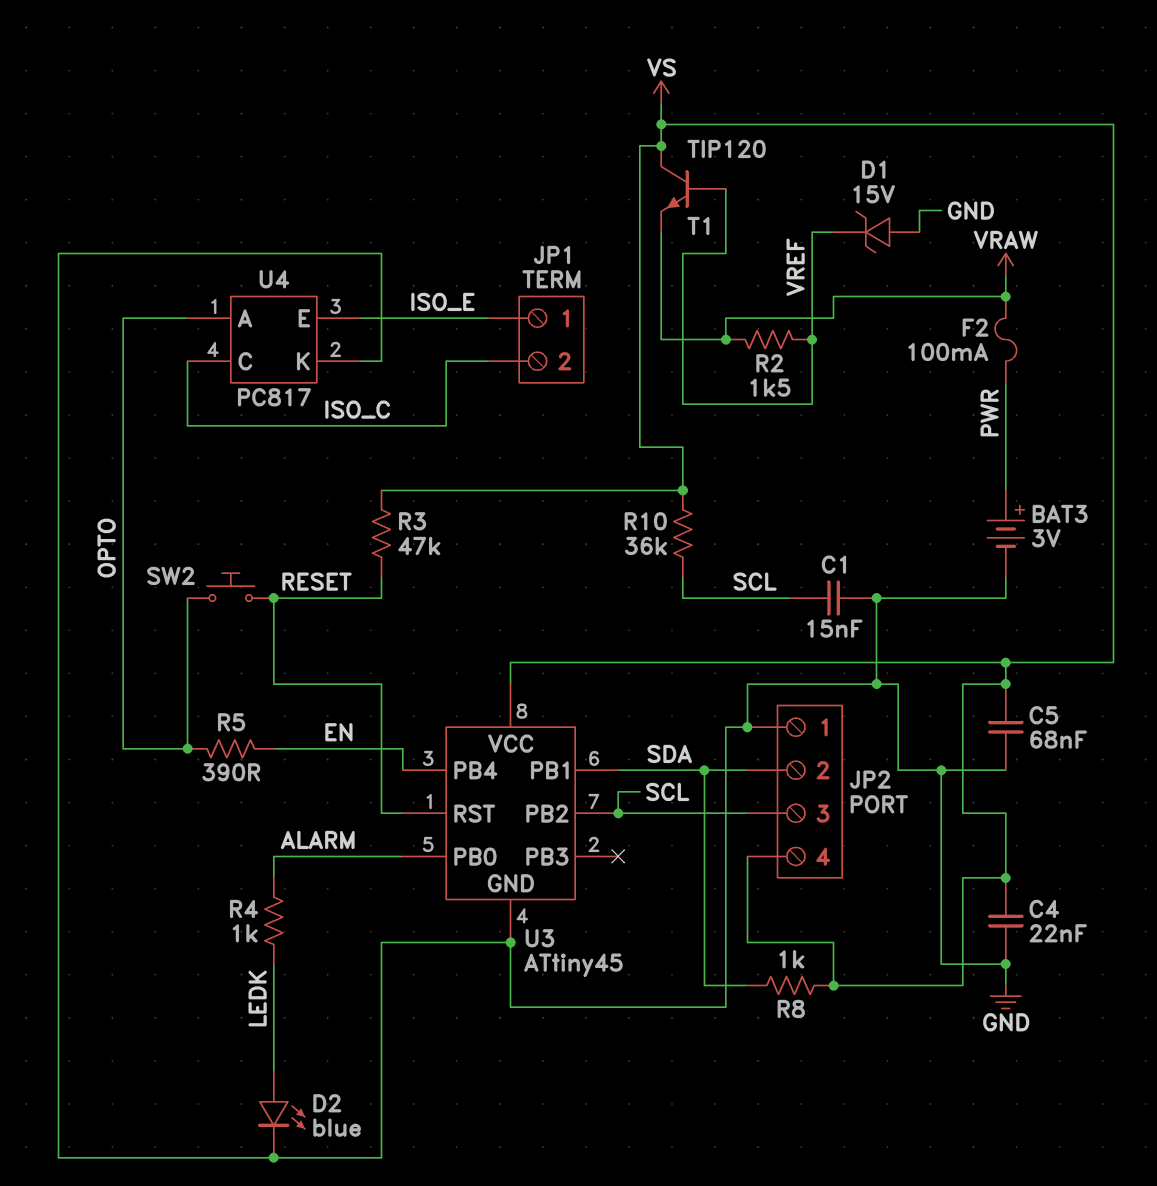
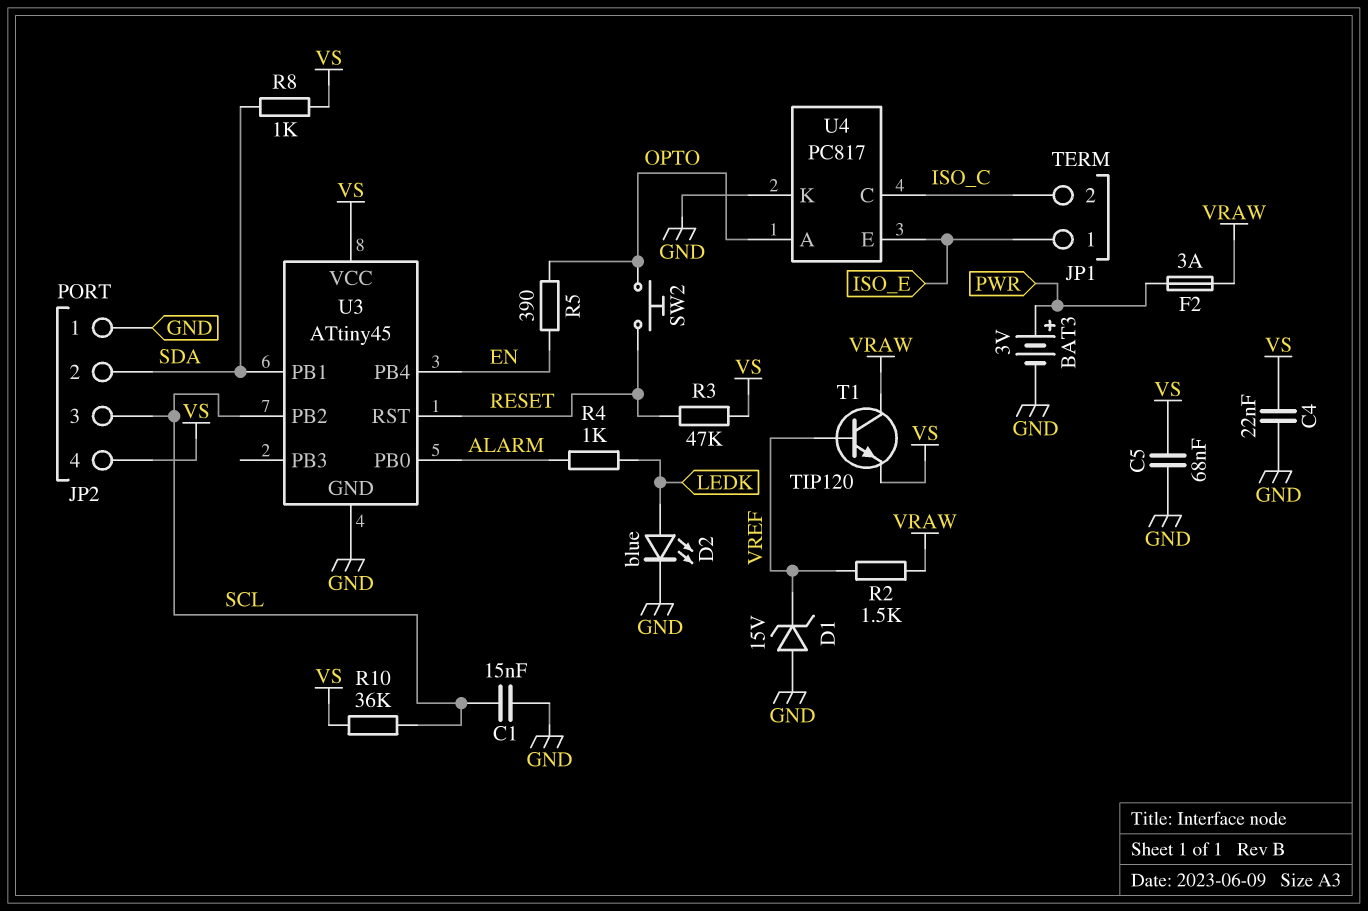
F2: 100mA (PWR, VRAW) -> 3A (PWR, VRAW)
T1: NPN TIP120 (B VREF, C VS, E VRAW) -> NPN TIP120 (B VREF, C VRAW, E VS)

